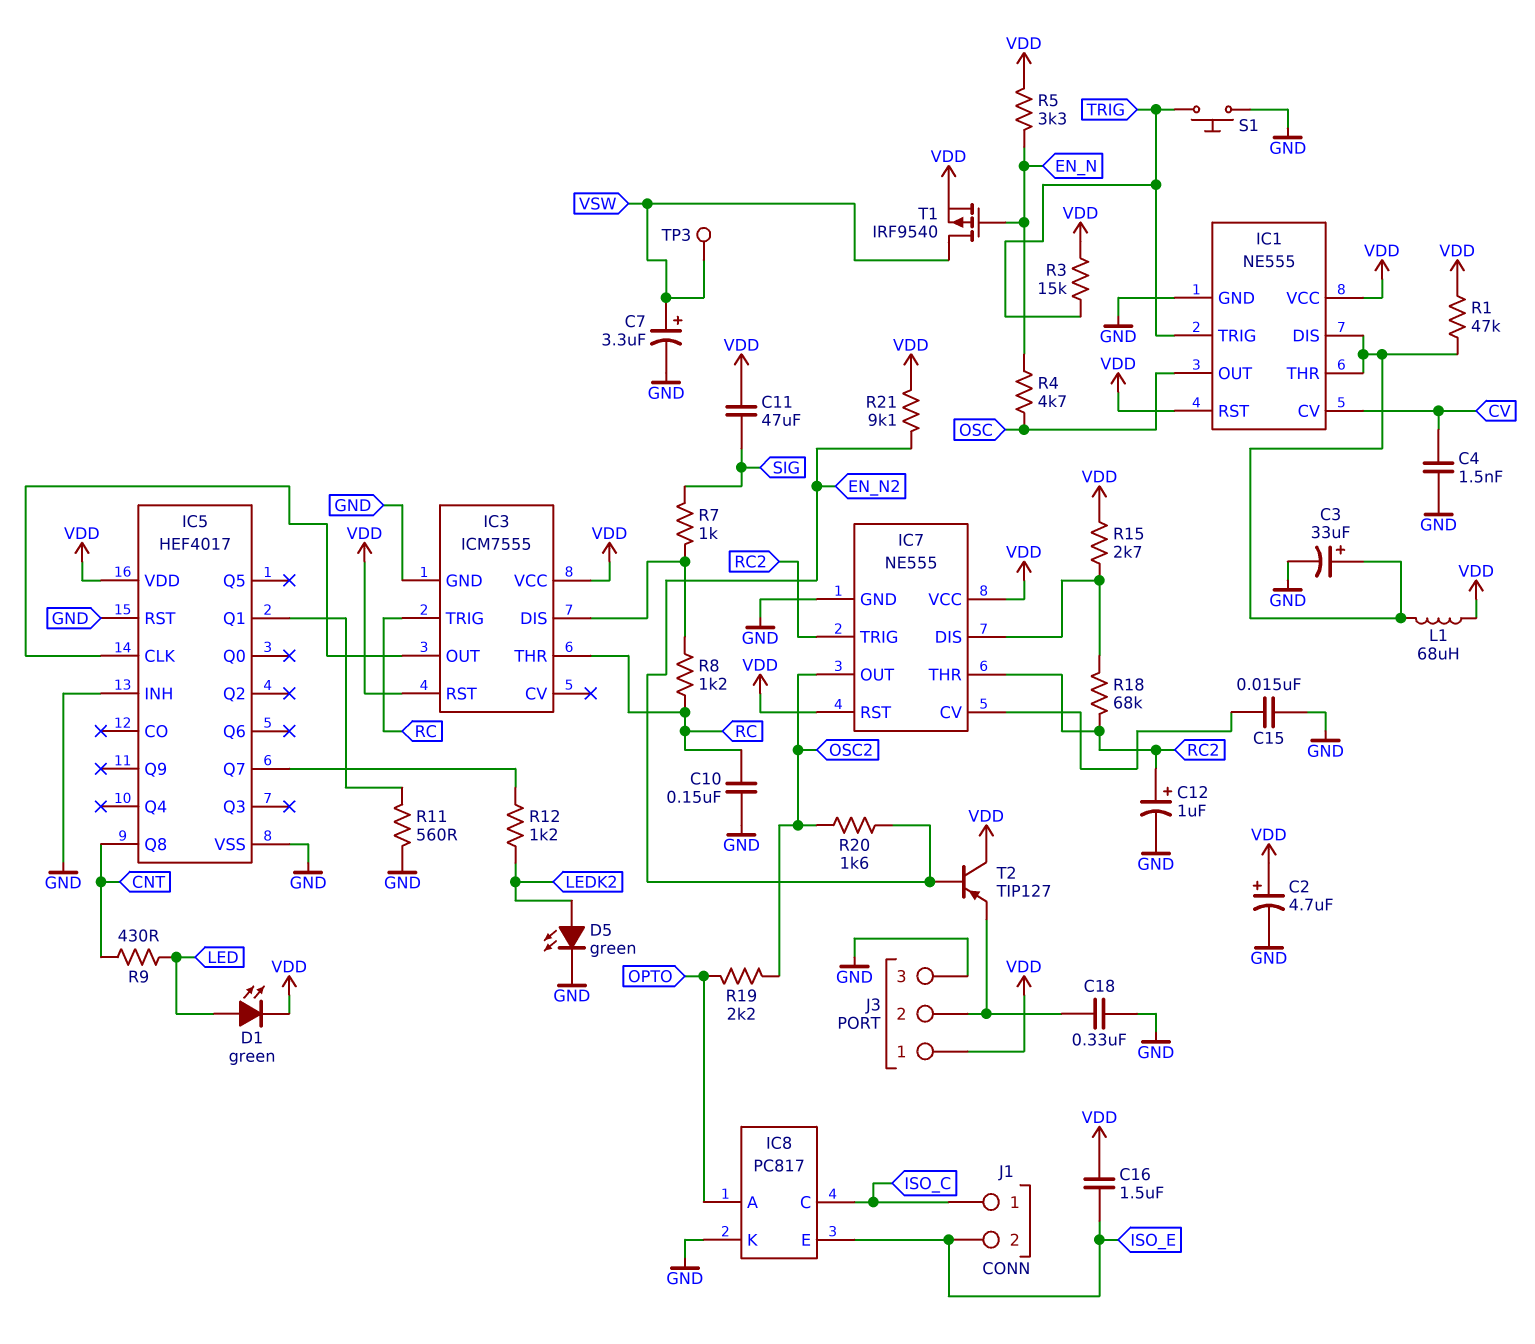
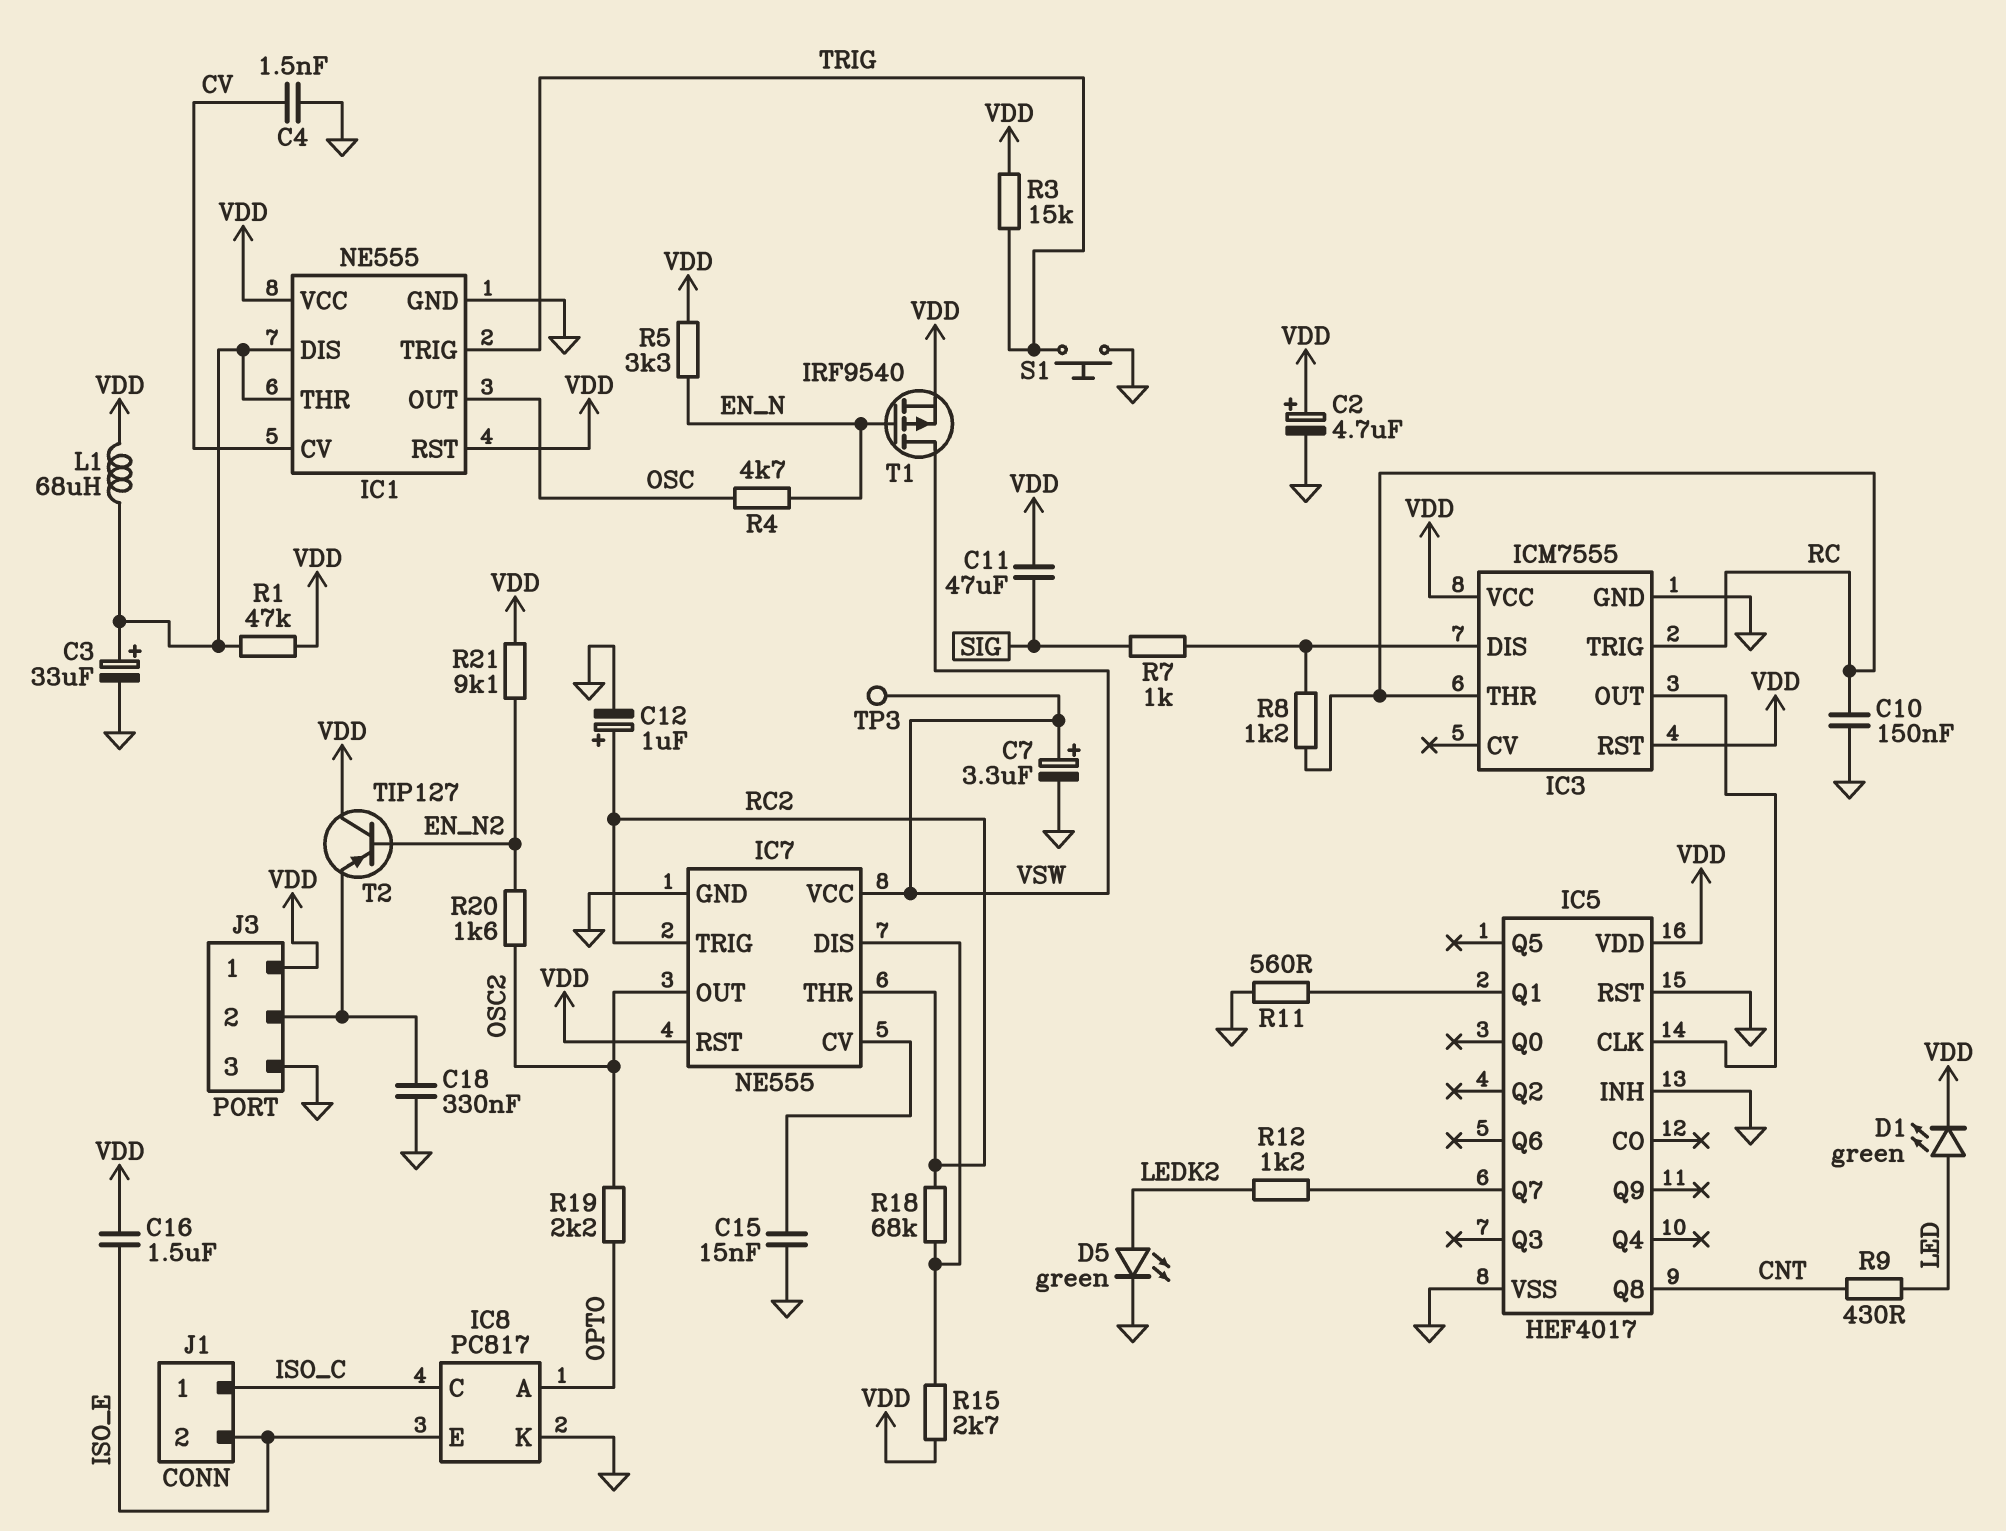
IC7 pin VCC: VDD -> VSW

